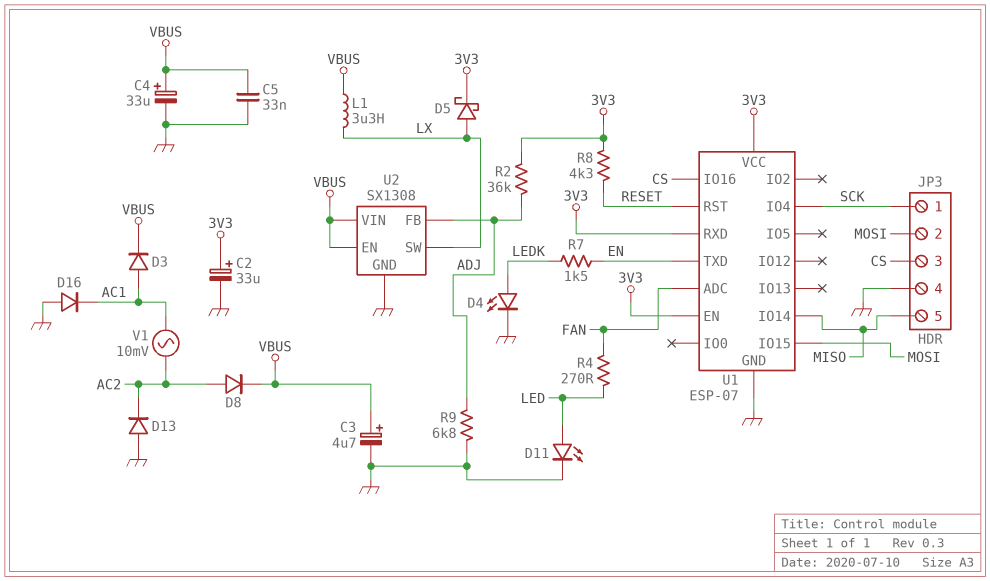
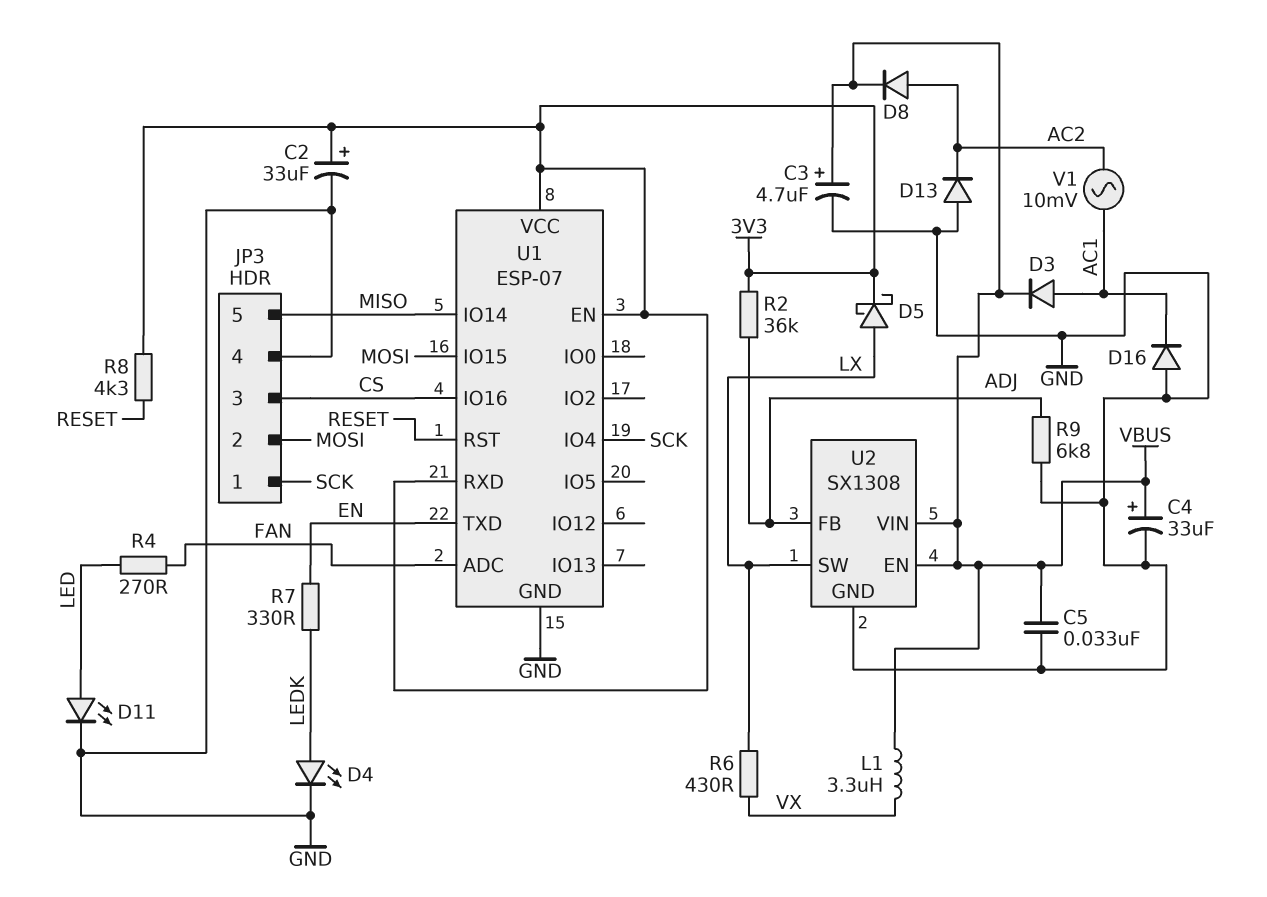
L1: 3.3uH (LX, VBUS) -> 3.3uH (VBUS, VX)
R6: none -> 430 (LX, VX)
R7: 1.5k (EN, LEDK) -> 330 (EN, LEDK)

